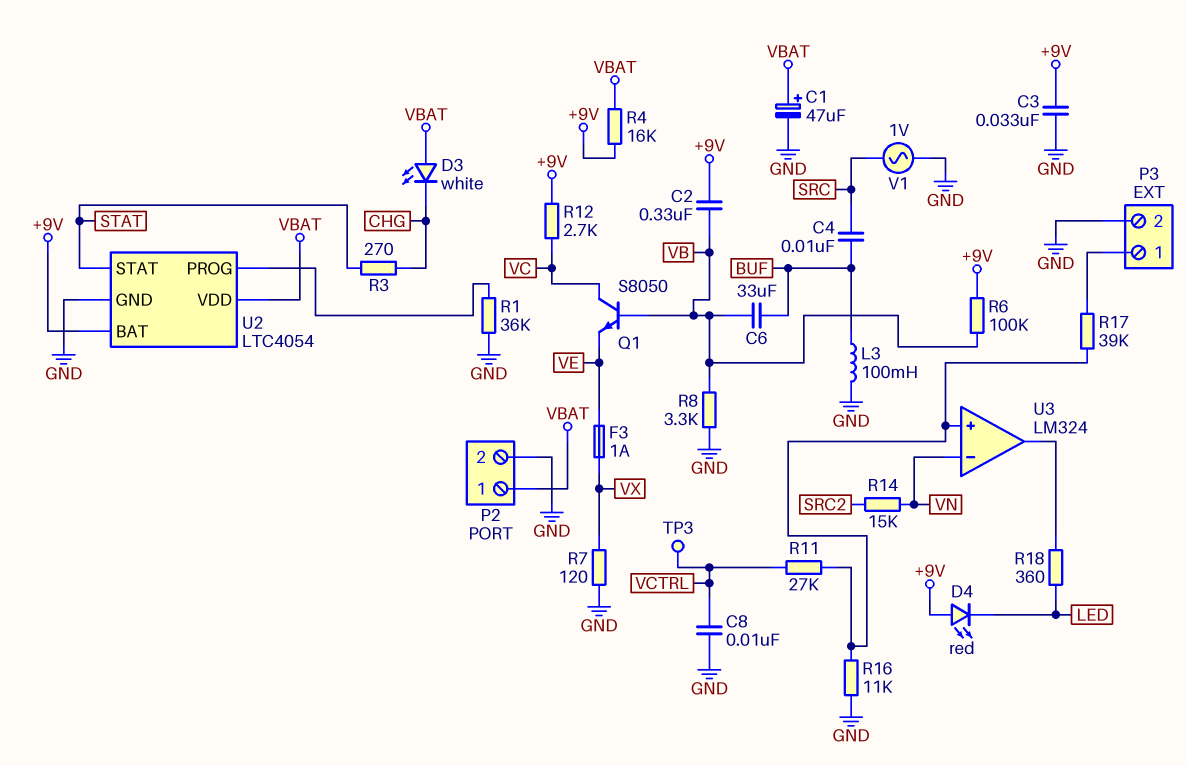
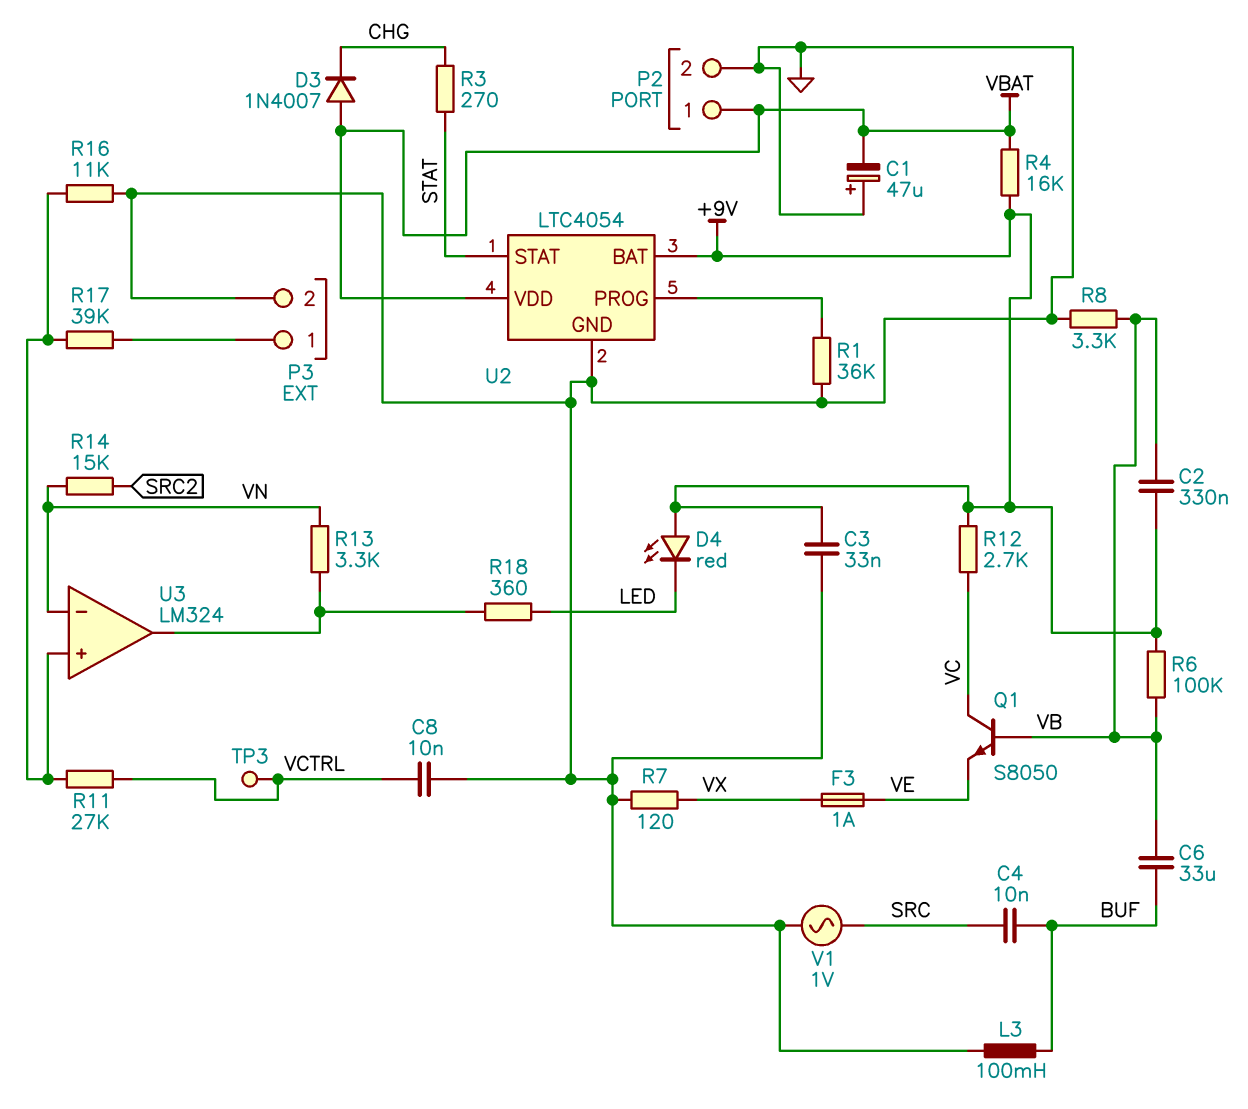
C1: 47uF (plus VBAT, minus GND) -> 47uF (plus GND, minus VBAT)
D3: LED white (A VBAT, K CHG) -> diode 1N4007 (A VBAT, K CHG)
R13: none -> 3.3k (U3/out, VN)

